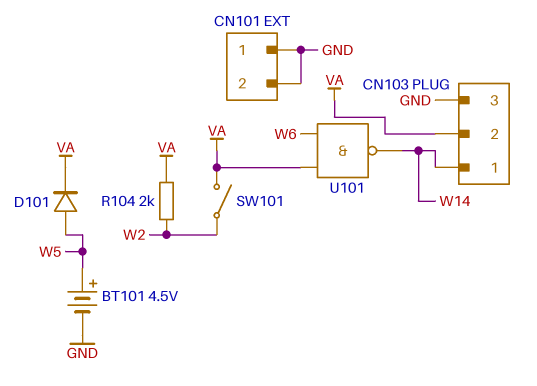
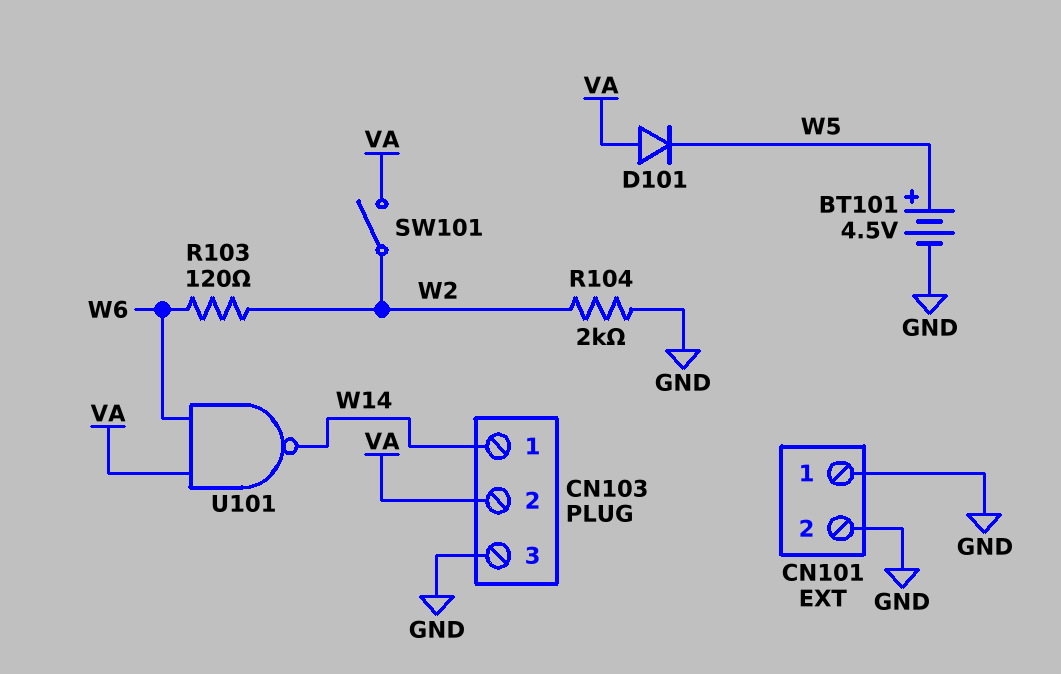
D101: diode (A W5, K VA) -> diode (A VA, K W5)
R103: none -> 120 (W2, W6)
R104: 2k (VA, W2) -> 2k (GND, W2)

